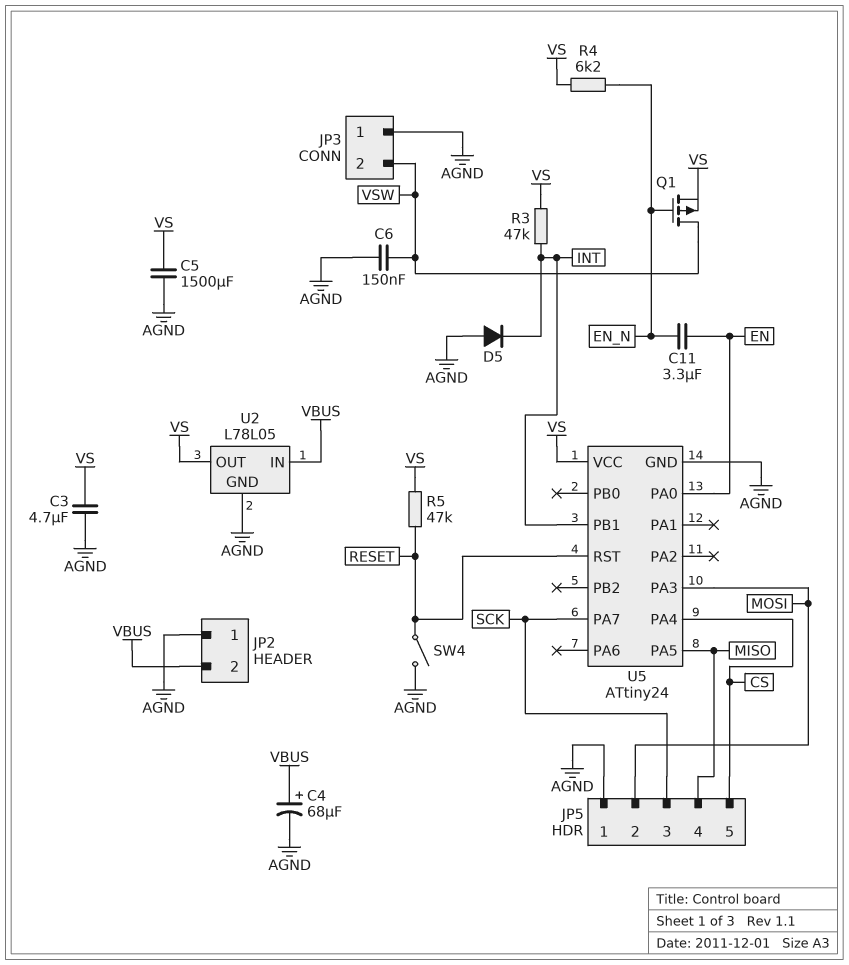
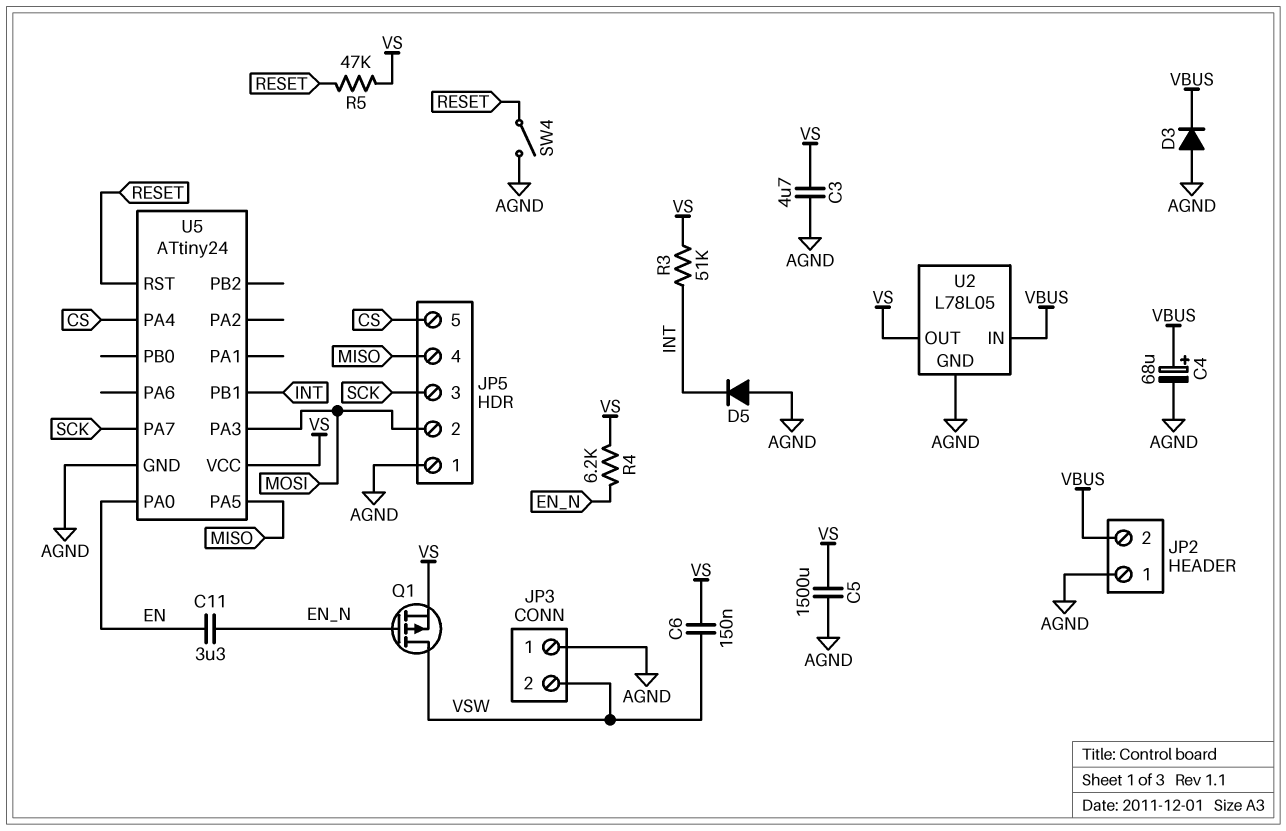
C6: 150nF (AGND, VSW) -> 150nF (VS, VSW)
D3: none -> diode (A AGND, K VBUS)
R3: 47k (INT, VS) -> 51k (INT, VS)

